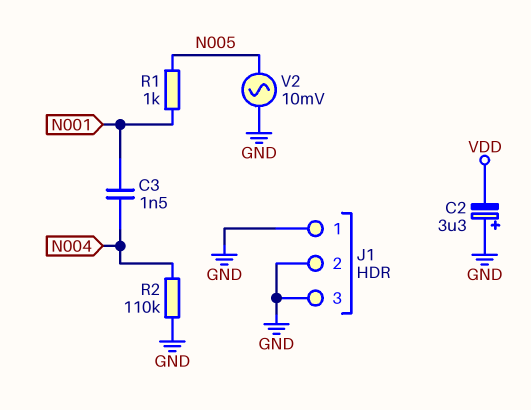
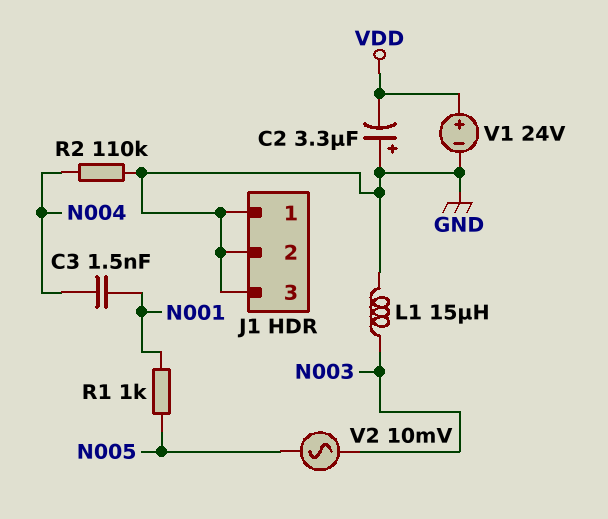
L1: none -> 15uH (GND, N003)
V1: none -> 24V (plus VDD, minus GND)
V2: AC 10mV (GND, N005) -> AC 10mV (N003, N005)

